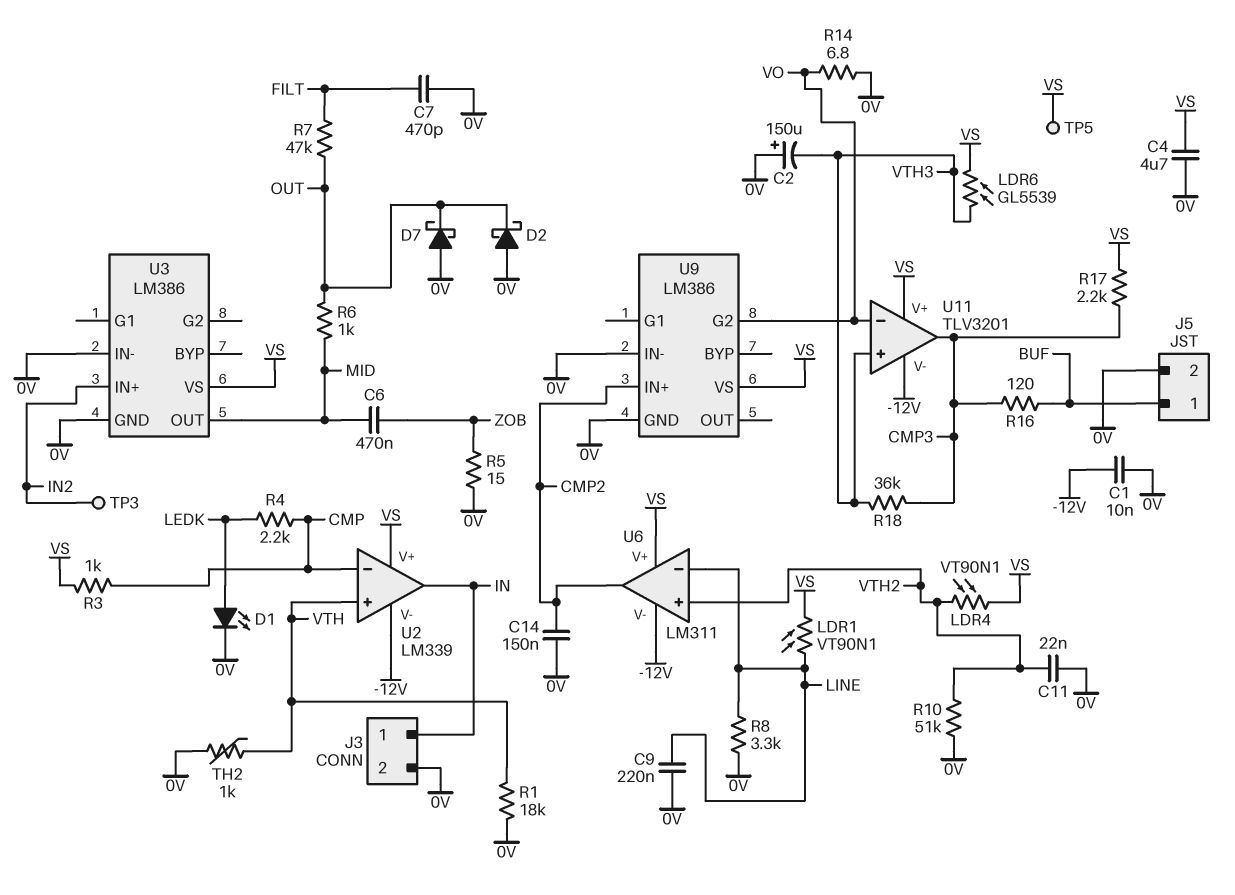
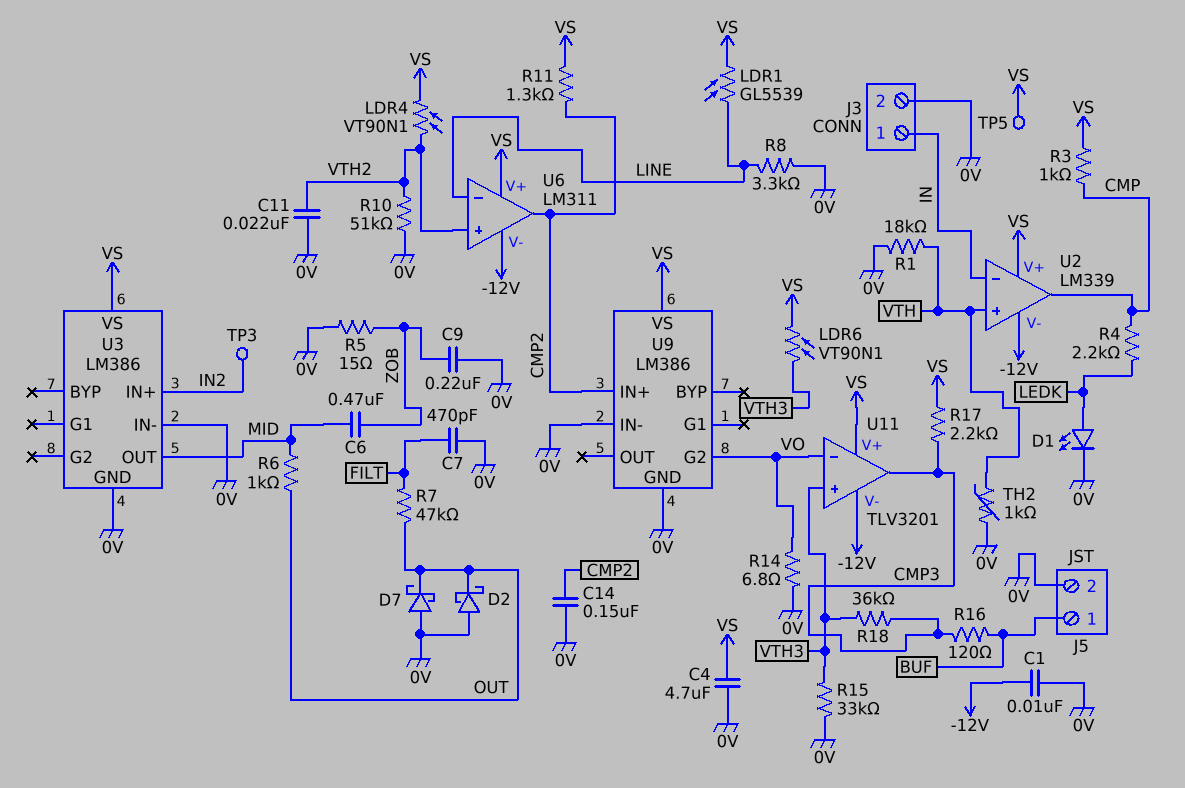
C2: 150uF (plus 0V, minus VTH3) -> none
C9: 220nF (0V, LINE) -> 220nF (0V, ZOB)
LDR1: VT90N1 (LINE, VS) -> GL5539 (LINE, VS)
LDR6: GL5539 (VS, VTH3) -> VT90N1 (VS, VTH3)
R11: none -> 1.3k (CMP2, VS)
R15: none -> 33k (0V, VTH3)
U2 pin in-: CMP -> IN
U2 pin out: IN -> CMP

